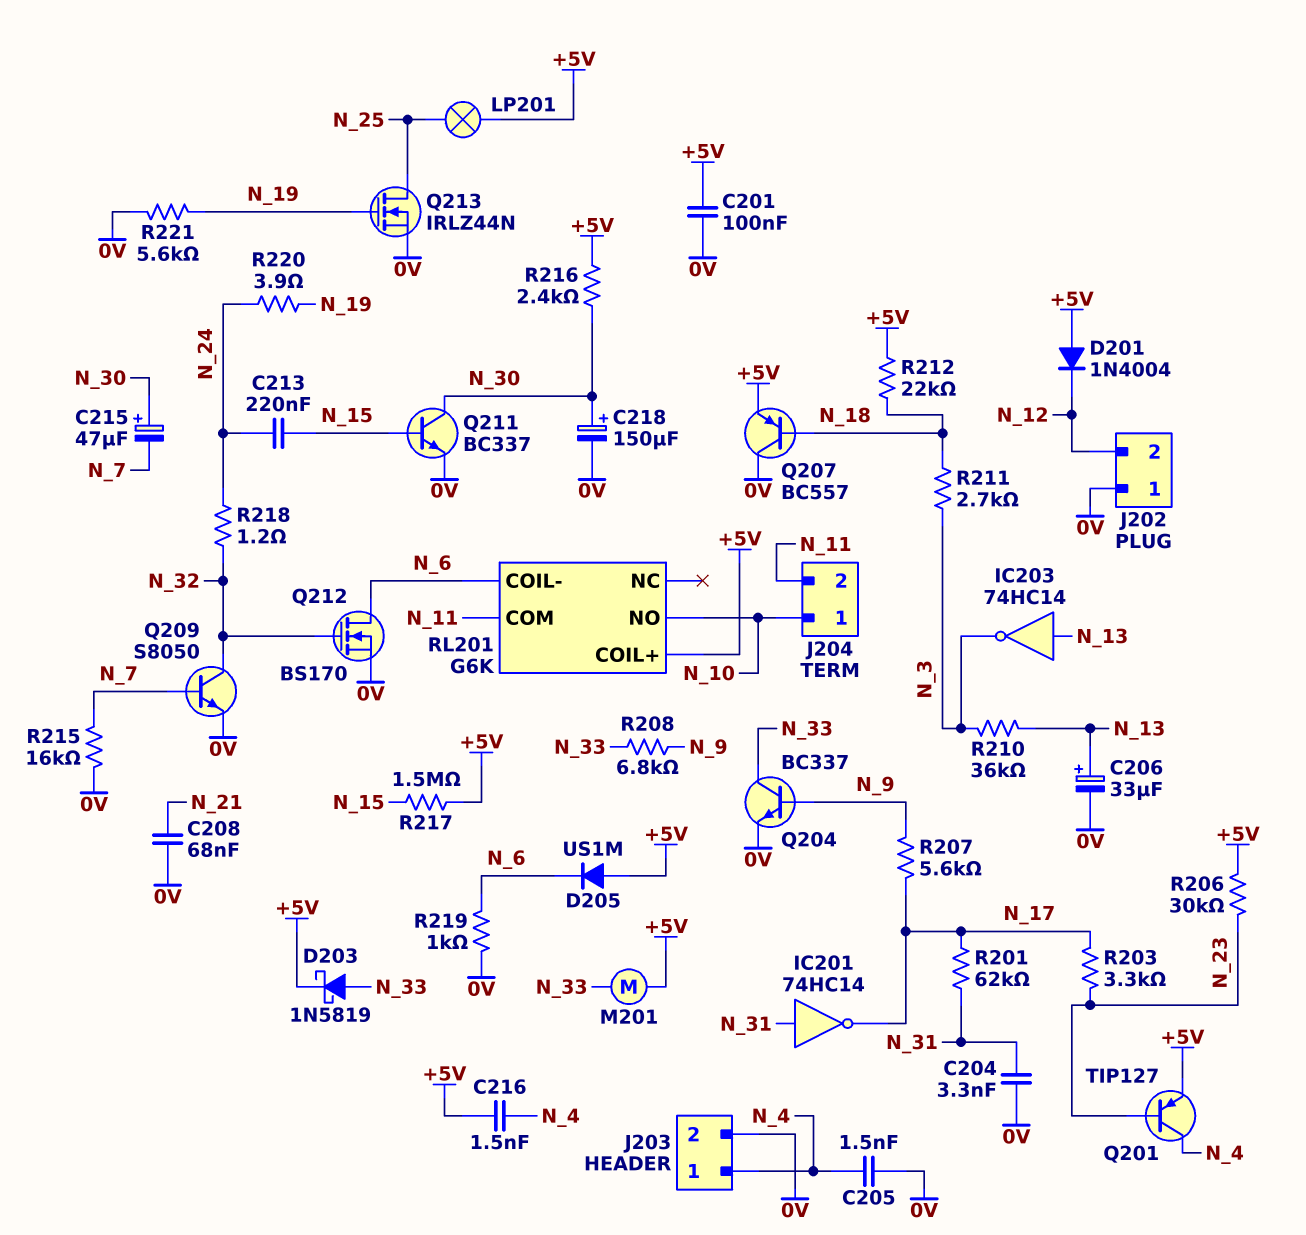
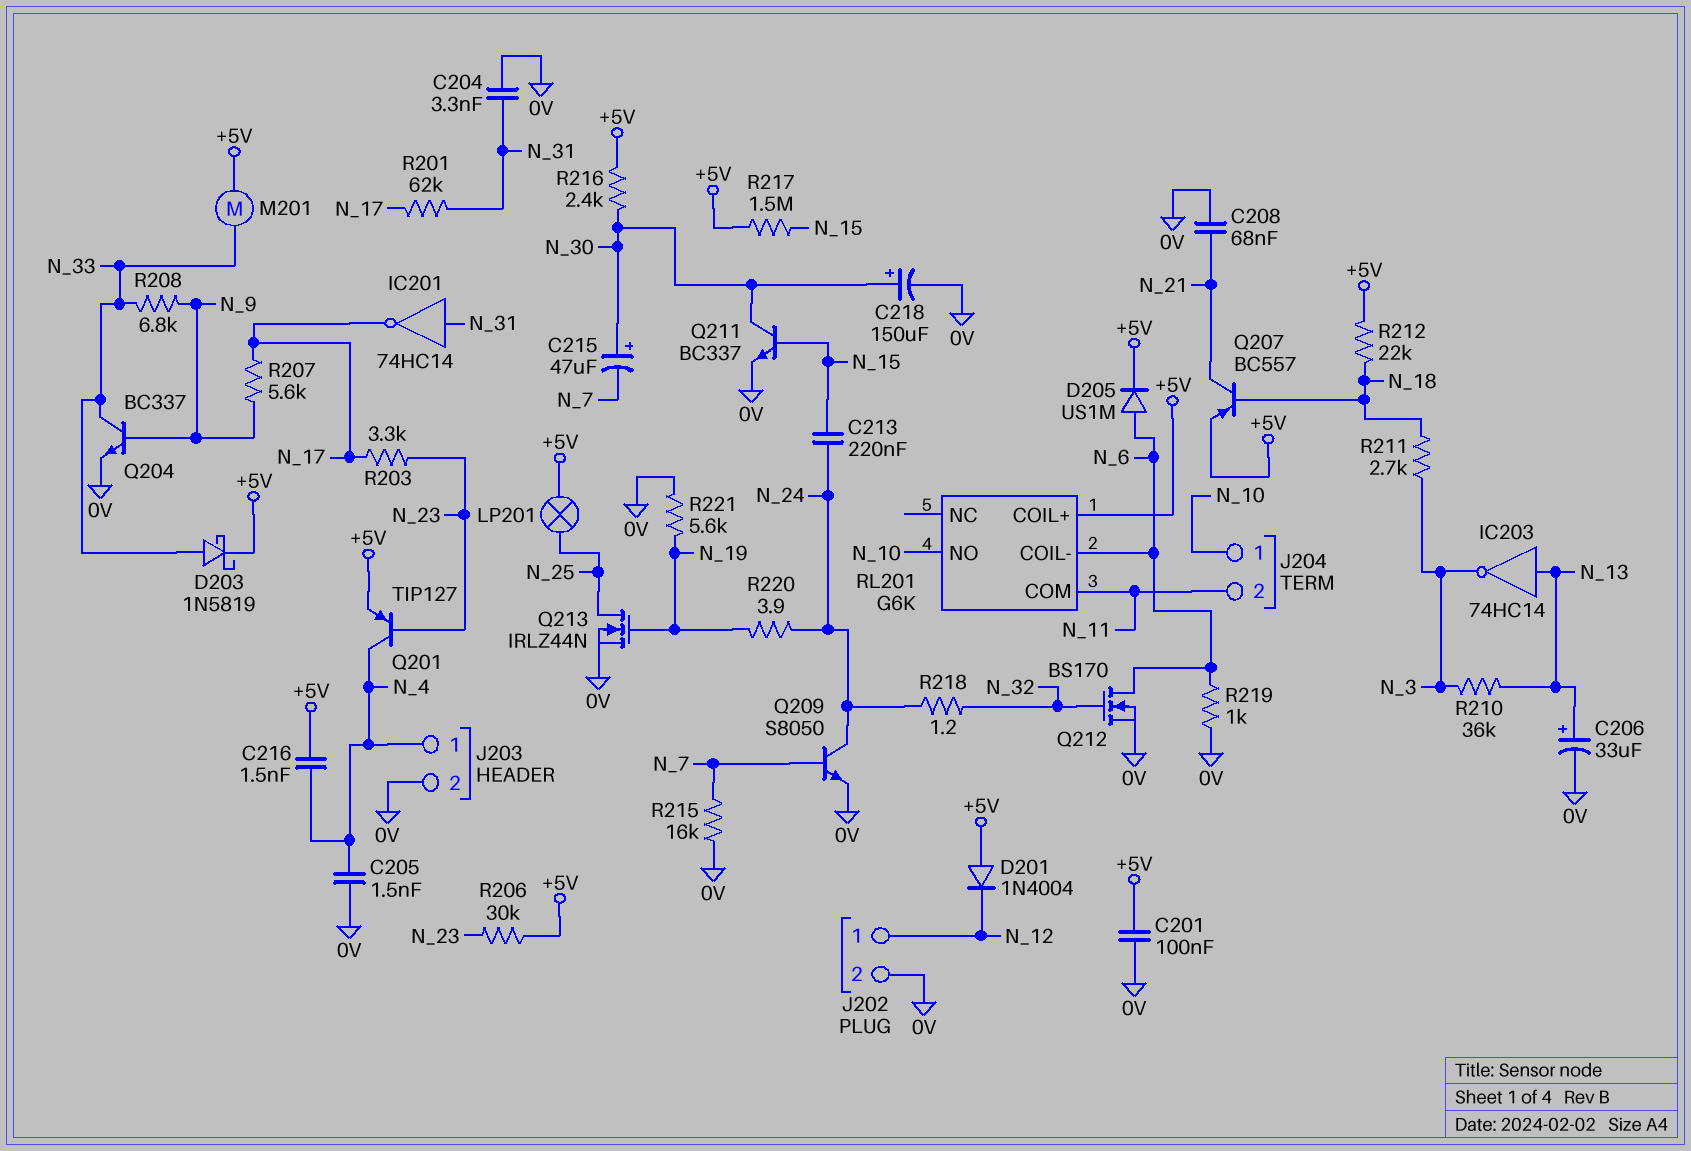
D205: diode US1M (A +5V, K N_6) -> diode US1M (A N_6, K +5V)
J202 pin 1: 0V -> N_12
J202 pin 2: N_12 -> 0V
Q207: PNP BC557 (B N_18, C 0V, E +5V) -> PNP BC557 (B N_18, C N_21, E +5V)
Q209: NPN S8050 (B N_7, C N_32, E 0V) -> NPN S8050 (B N_7, C N_24, E 0V)

